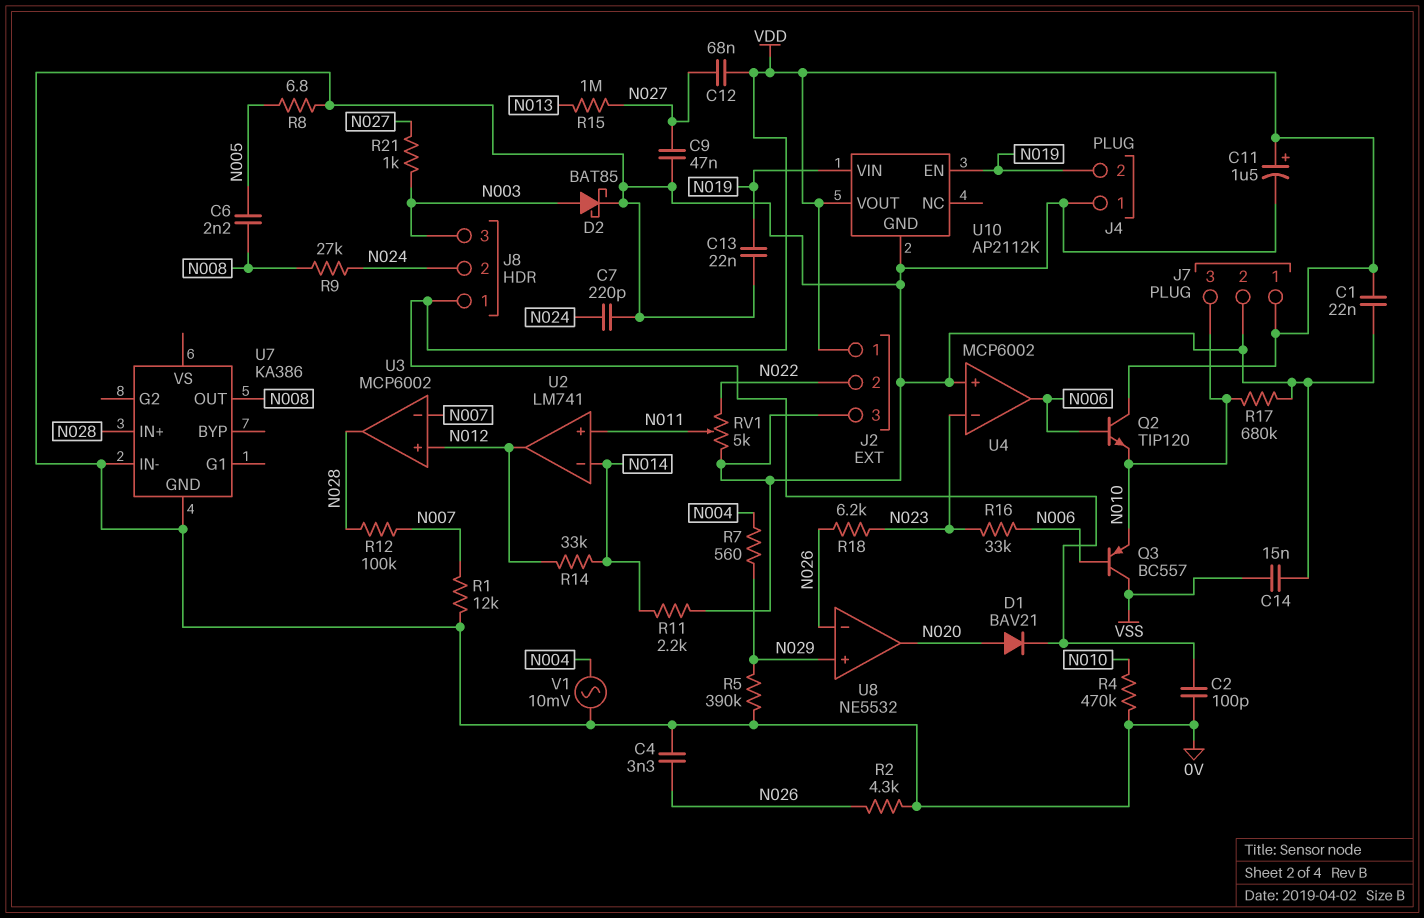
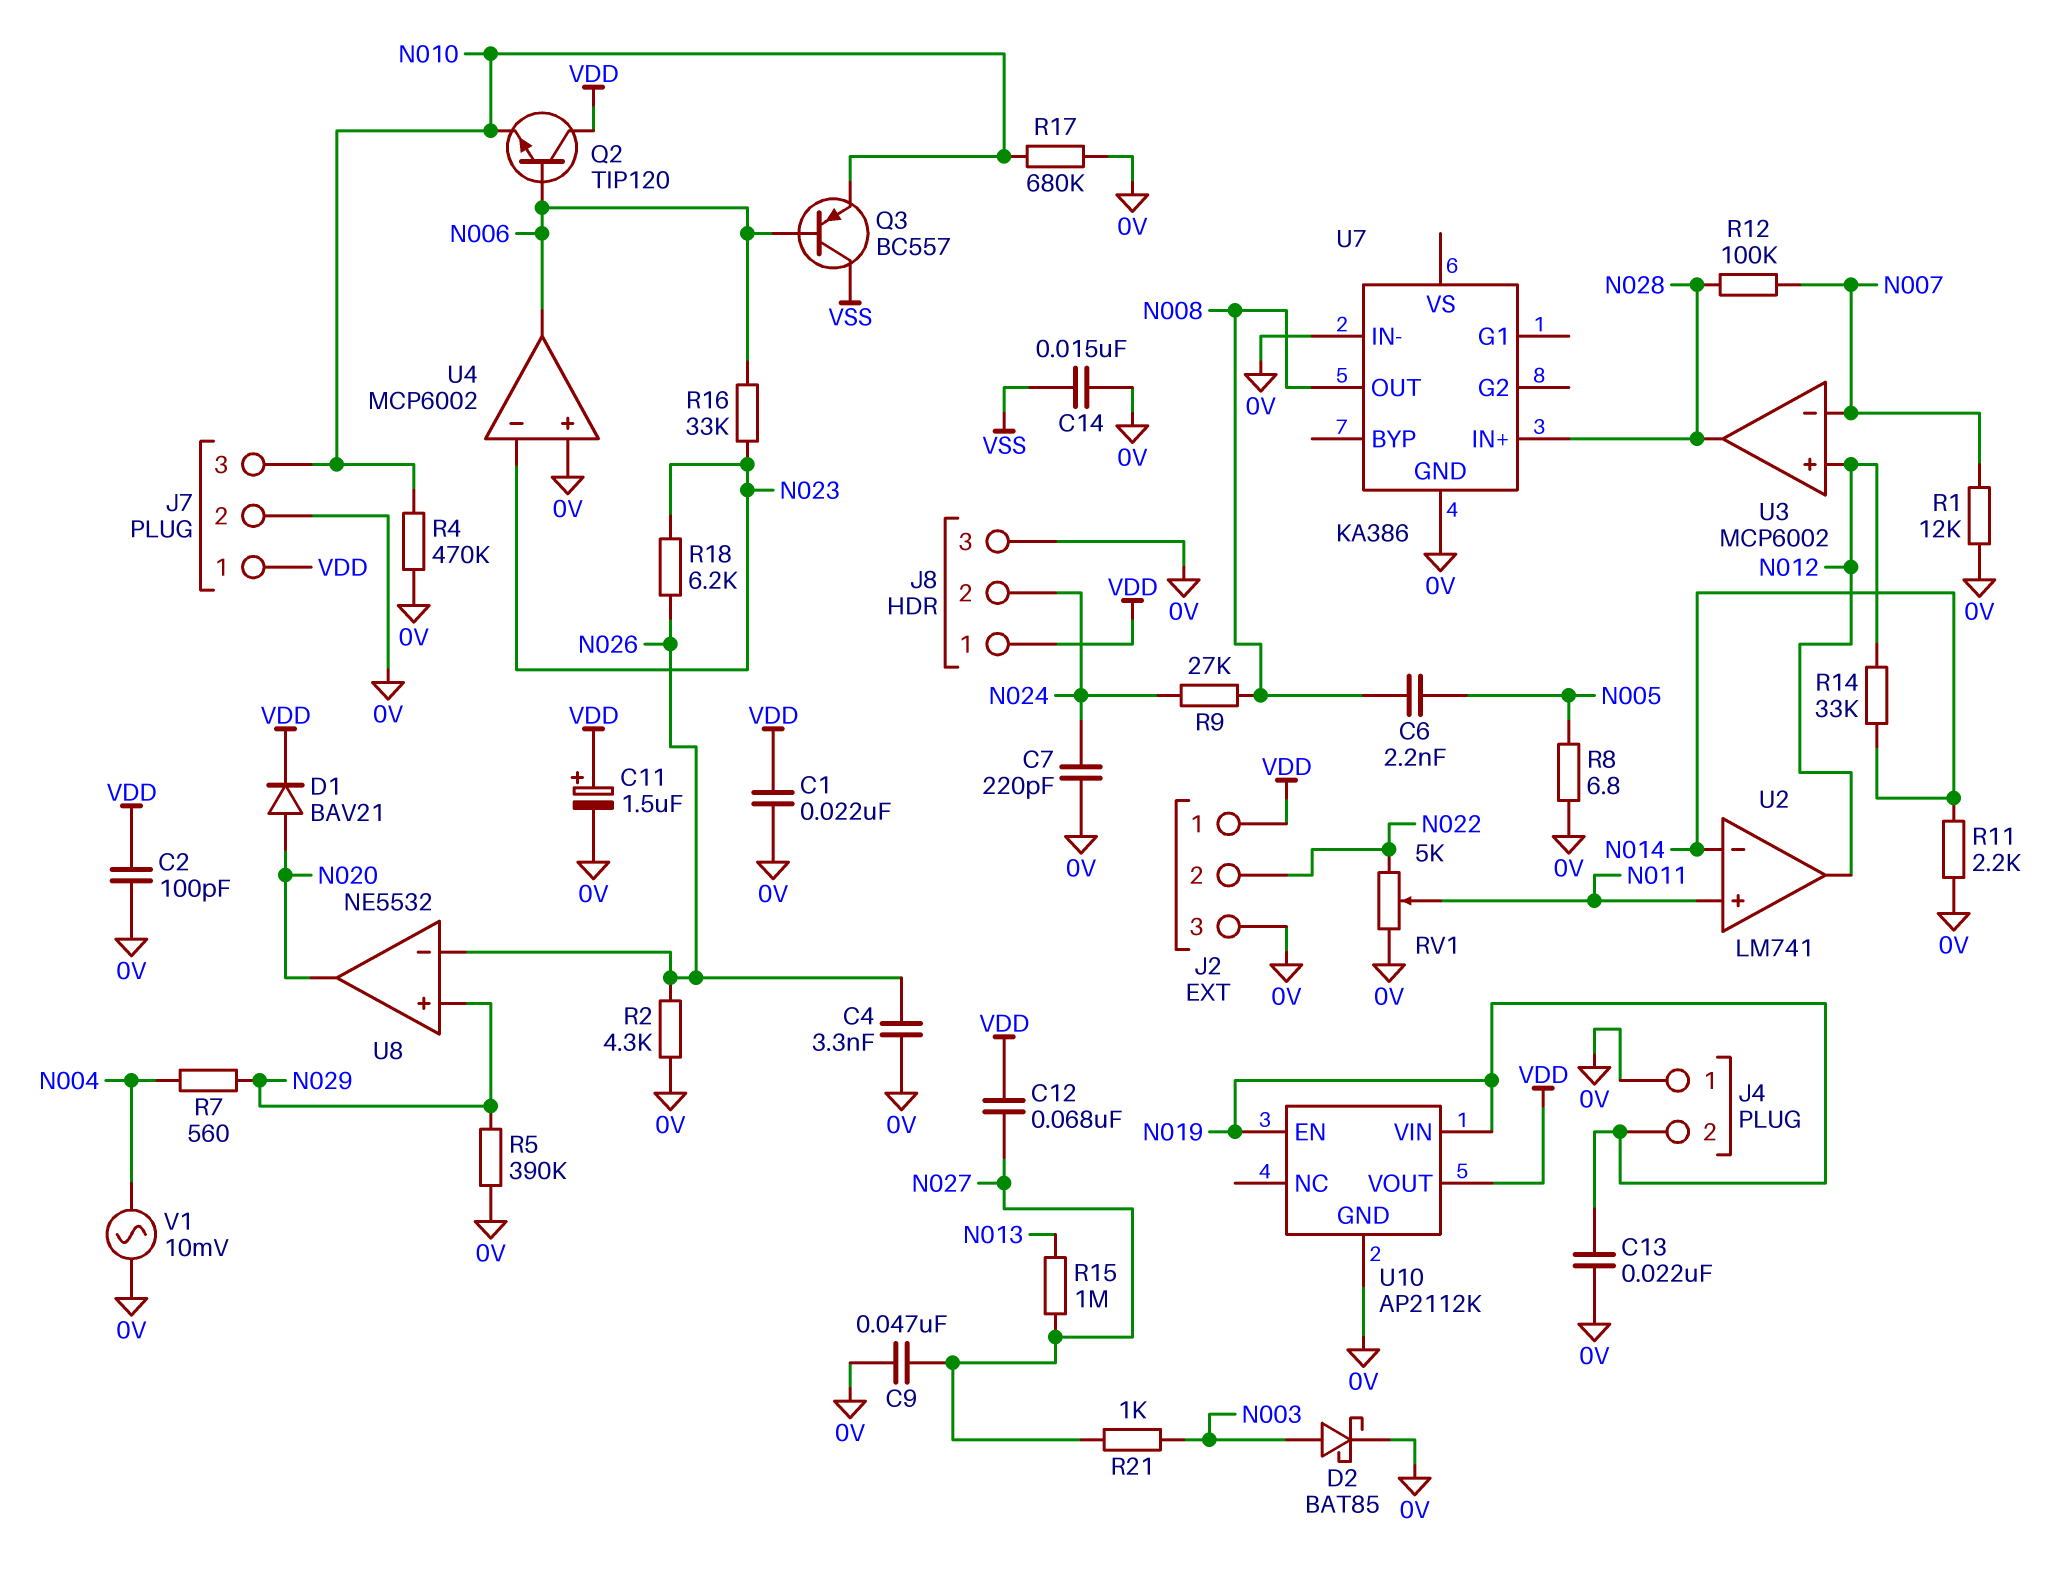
J8 pin 3: N003 -> 0V

